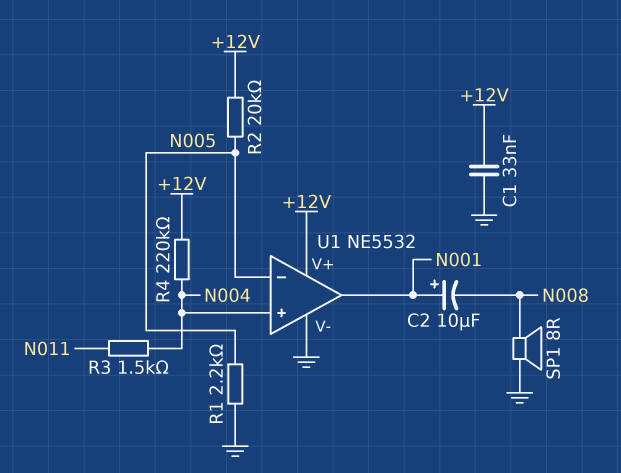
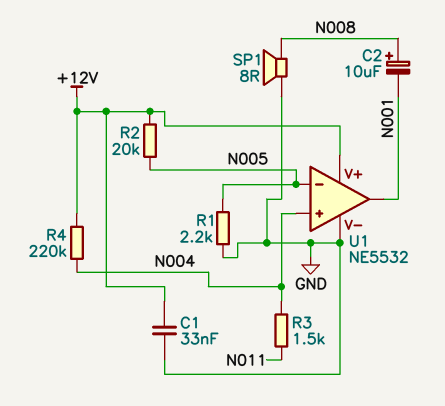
C2: 10uF (plus N001, minus N008) -> 10uF (plus N008, minus N001)

